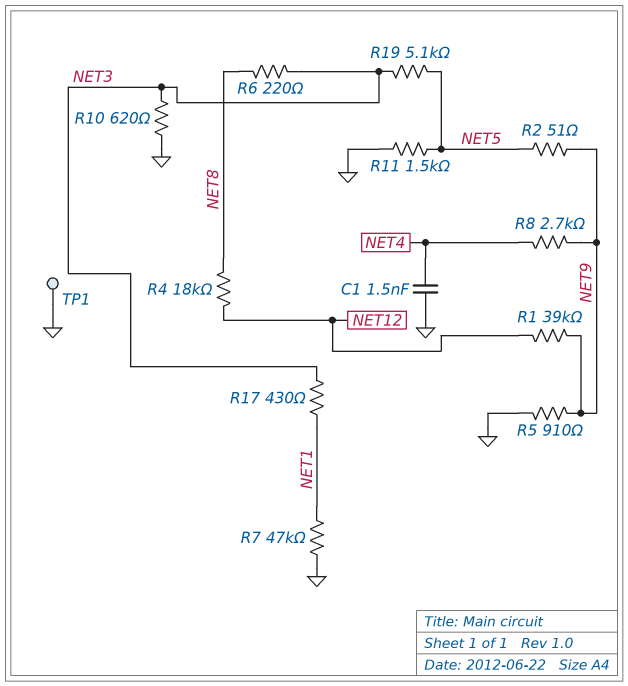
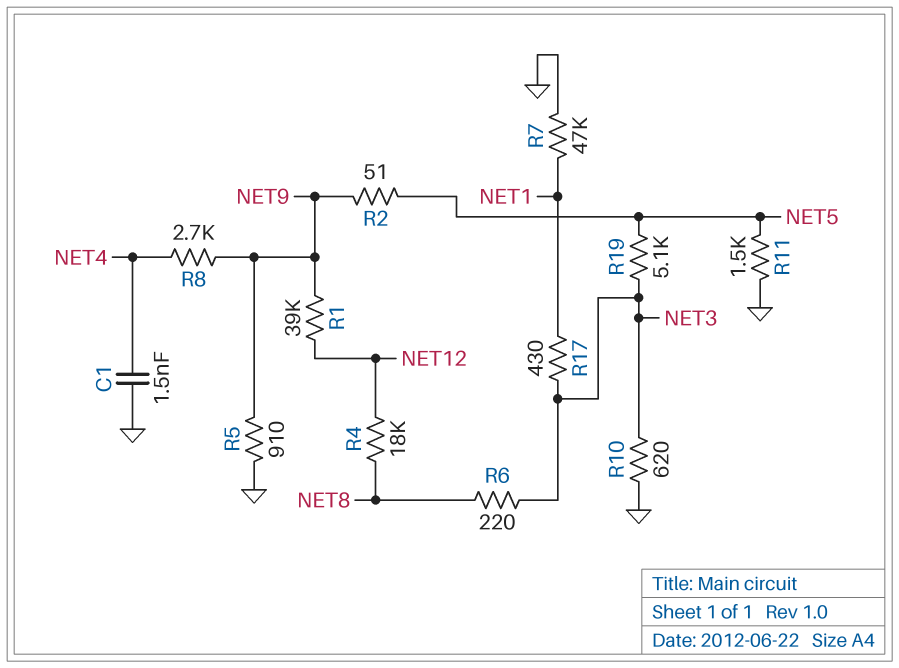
TP1: test point (GND) -> none

